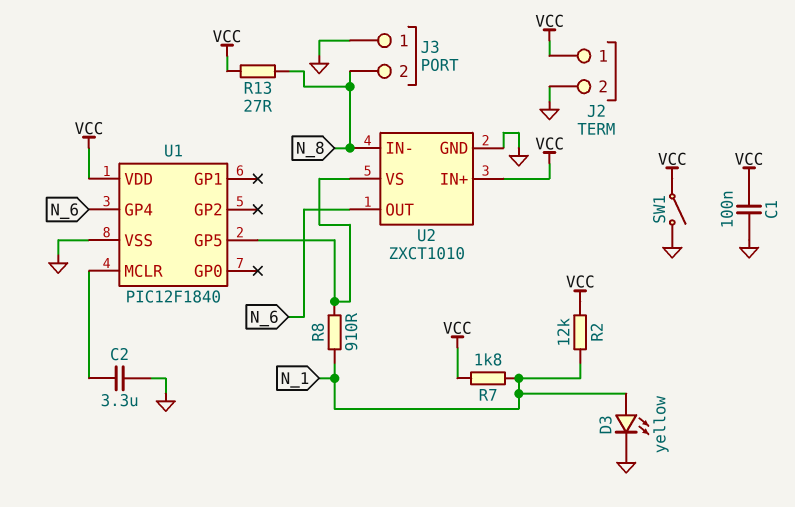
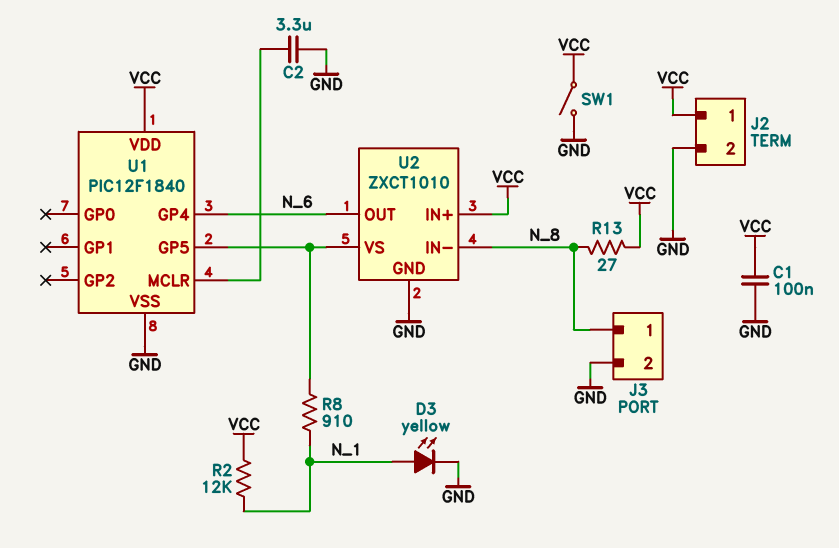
J3 pin 1: GND -> N_8
J3 pin 2: N_8 -> GND
R7: 1.8k (N_1, VCC) -> none

